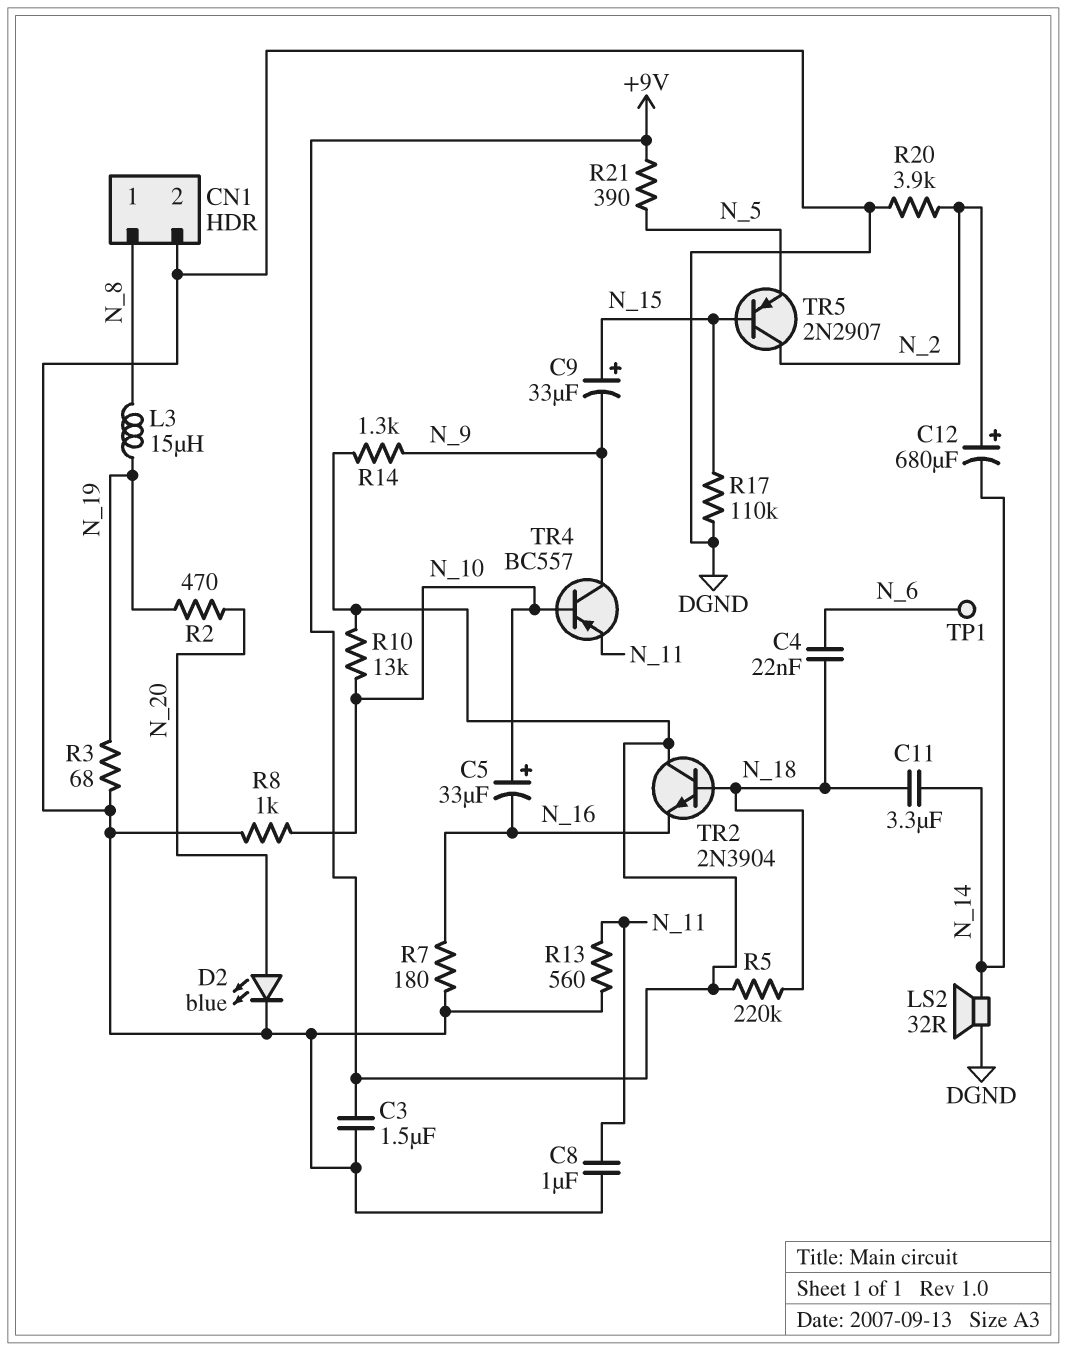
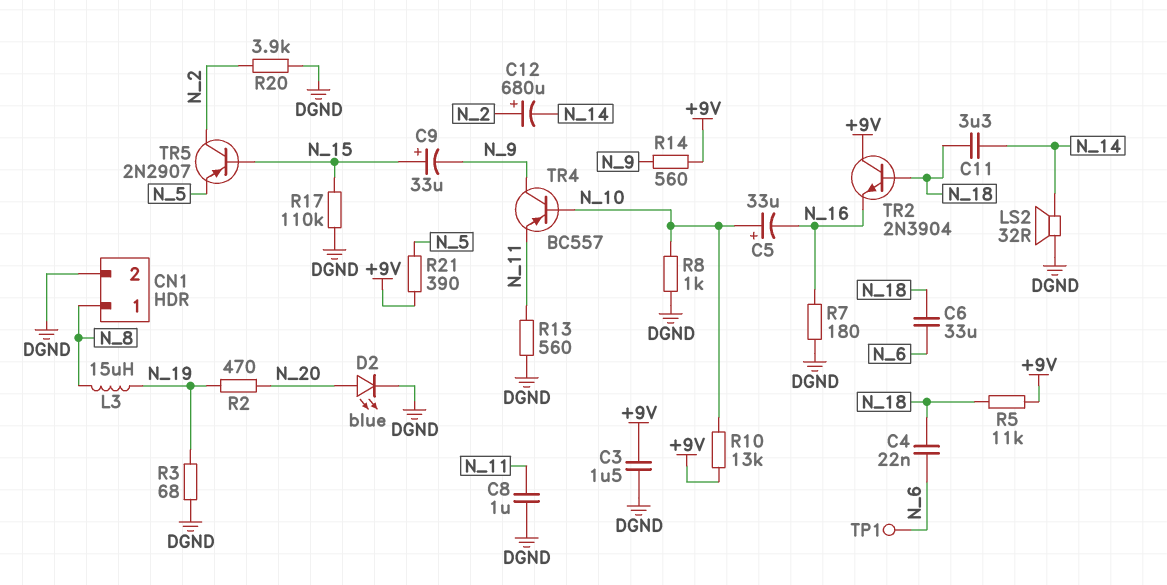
C6: none -> 33uF (N_6, N_18)
R5: 220k (+9V, N_18) -> 11k (+9V, N_18)
R14: 1.3k (+9V, N_9) -> 560 (+9V, N_9)

